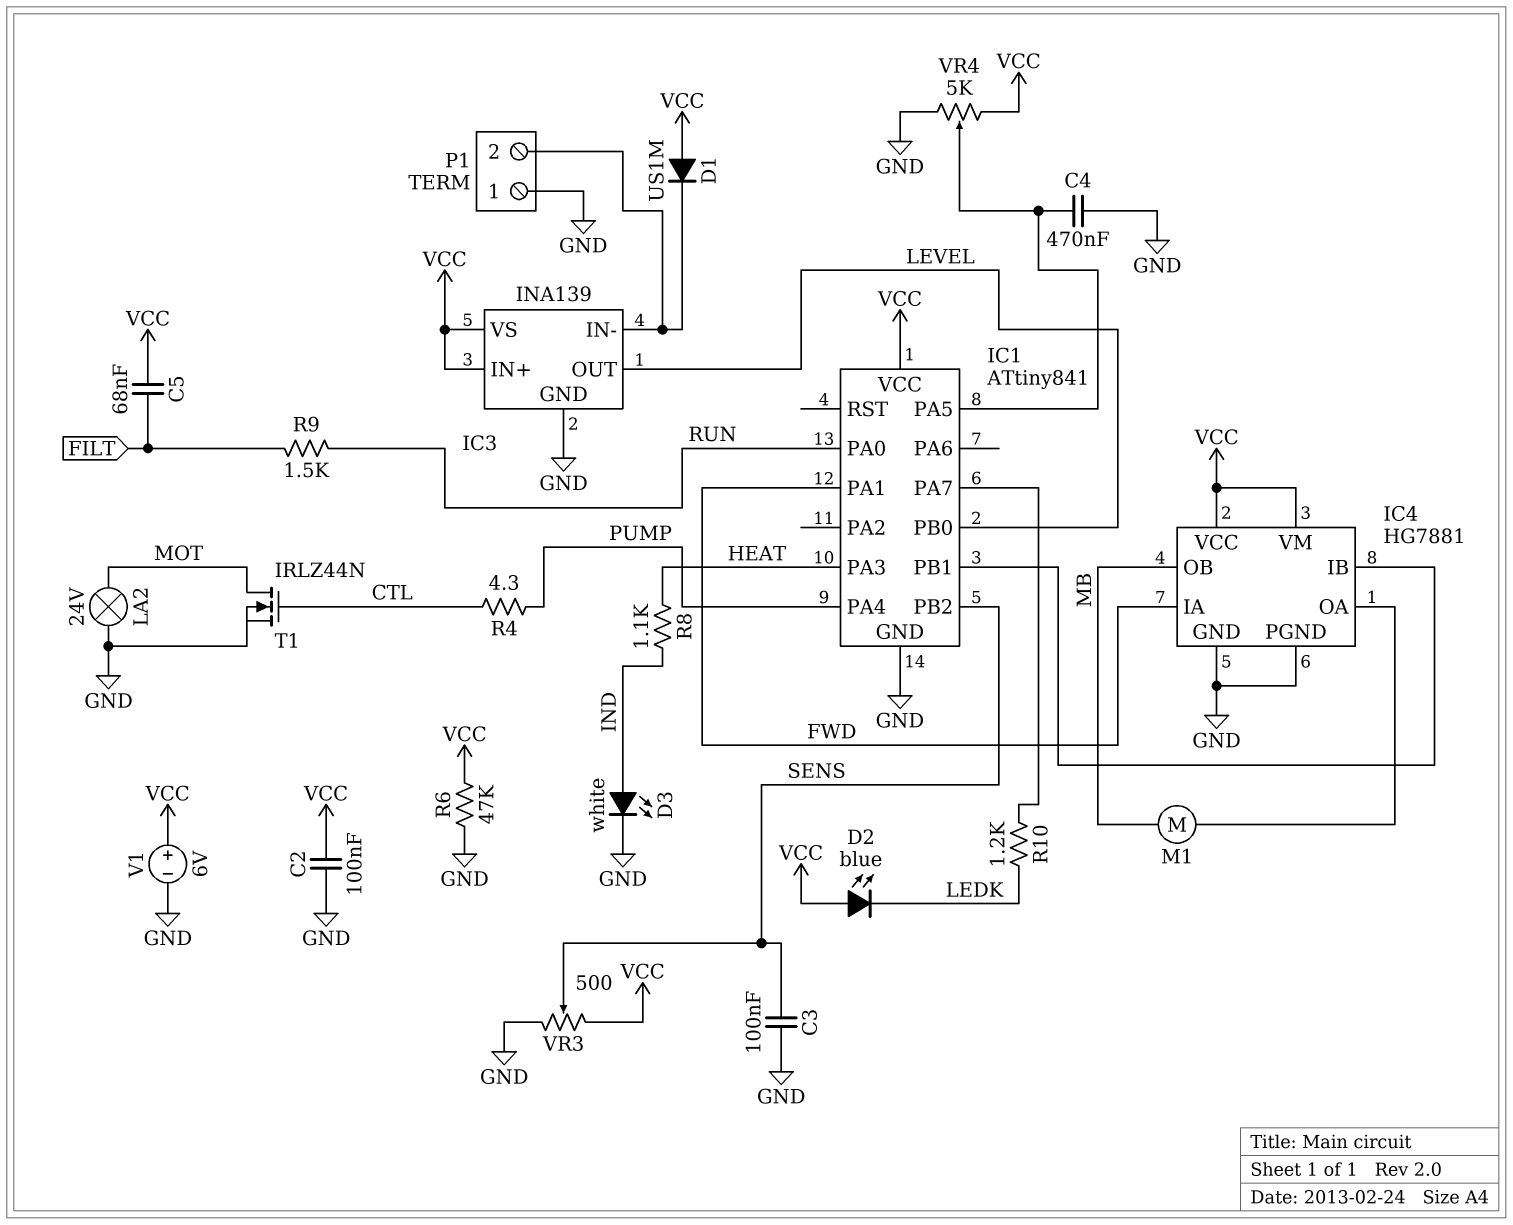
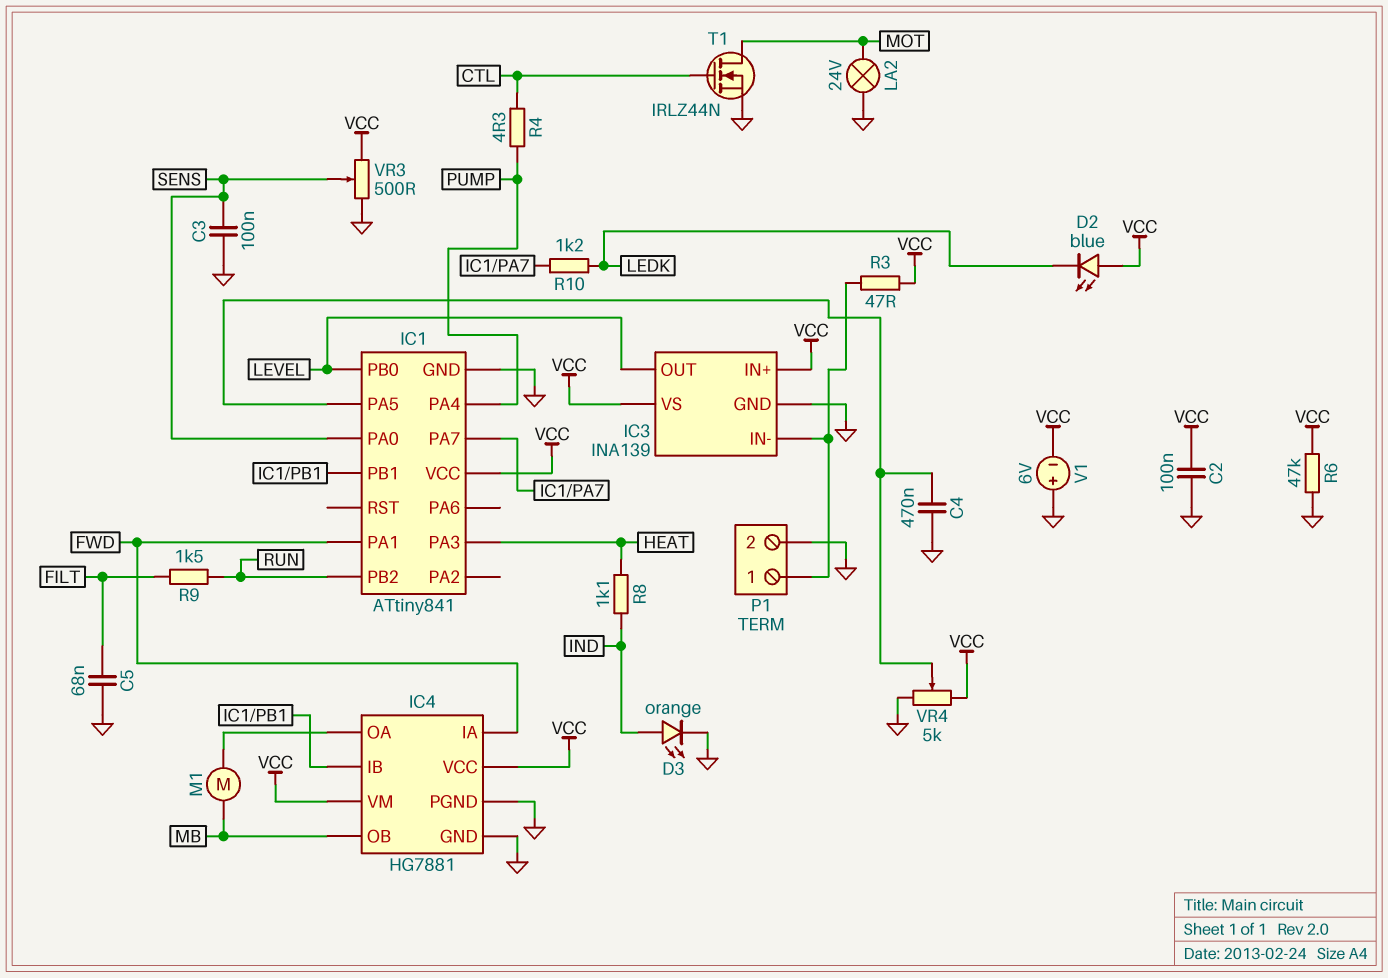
C5: 68nF (FILT, VCC) -> 68nF (FILT, GND)
D1: diode US1M (A VCC, K IC3/IN-) -> none
D3: LED white (A IND, K GND) -> LED orange (A IND, K GND)
IC1 pin PA0: RUN -> SENS
IC1 pin PB2: SENS -> RUN
P1 pin 1: GND -> IC3/IN-
P1 pin 2: IC3/IN- -> GND
R3: none -> 47 (IC3/IN-, VCC)
V1: 6V (plus VCC, minus GND) -> 6V (plus GND, minus VCC)

